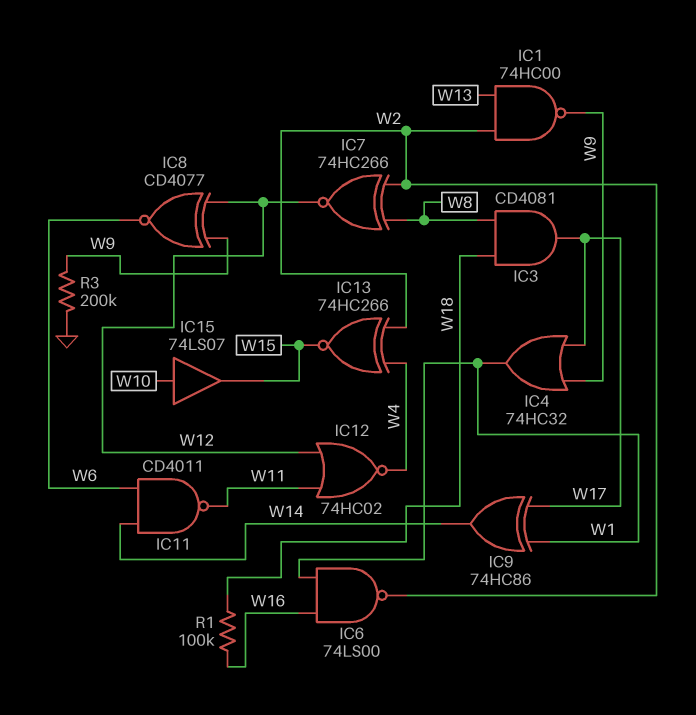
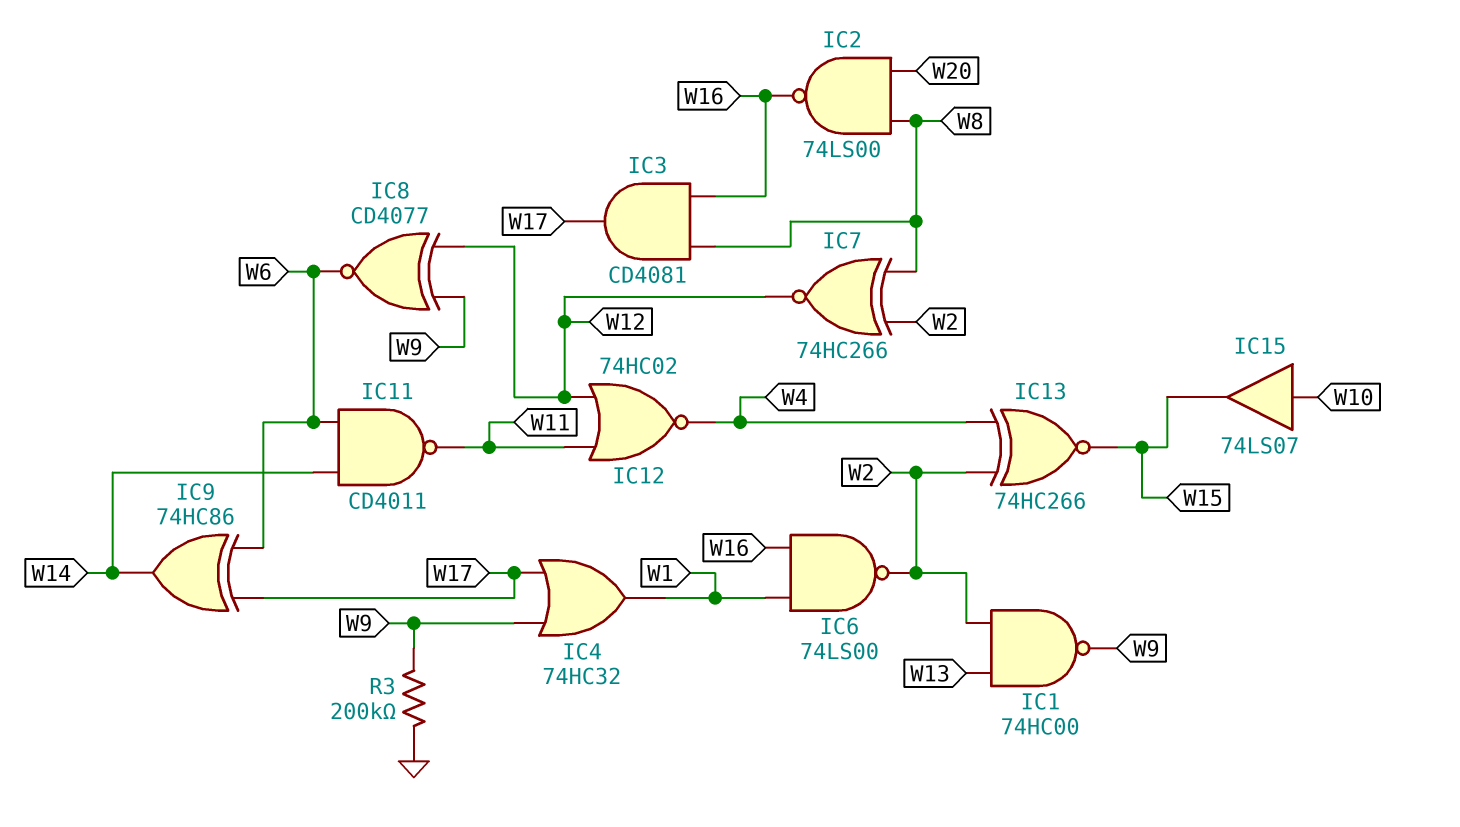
IC2: none -> NAND 74LS00 (in W8, in W20, out W16)
IC3: AND CD4081 (in W8, in W18, out W17) -> AND CD4081 (in W8, in W16, out W17)
IC9: XOR 74HC86 (in W1, in W17, out W14) -> XOR 74HC86 (in W6, in W17, out W14)
R1: 100k (W16, W18) -> none

